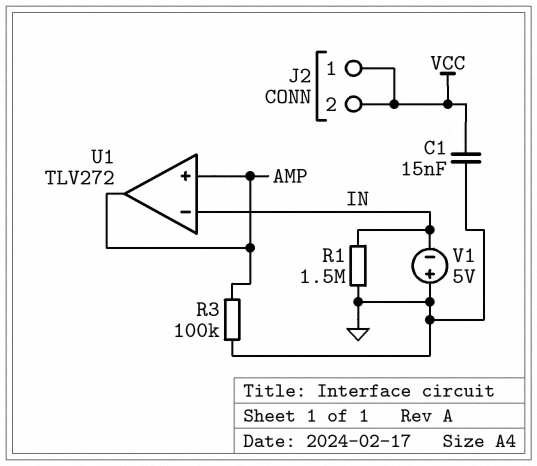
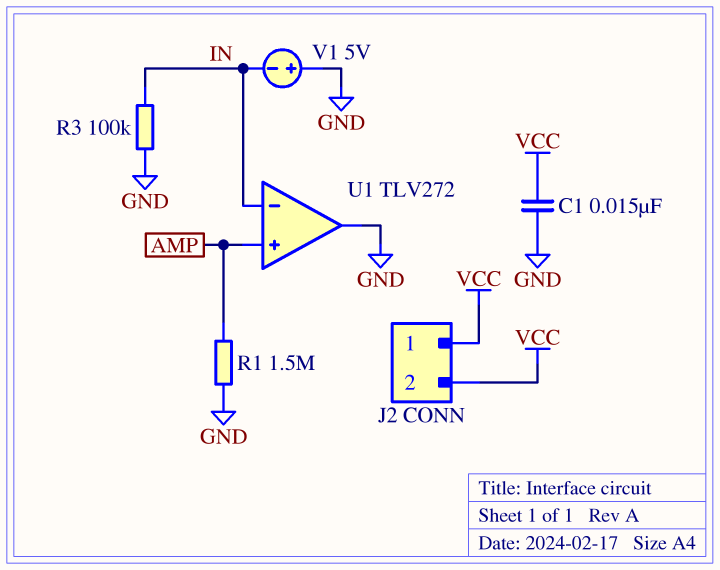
R1: 1.5M (GND, IN) -> 1.5M (AMP, GND)
R3: 100k (AMP, GND) -> 100k (GND, IN)
U1 pin out: AMP -> GND

